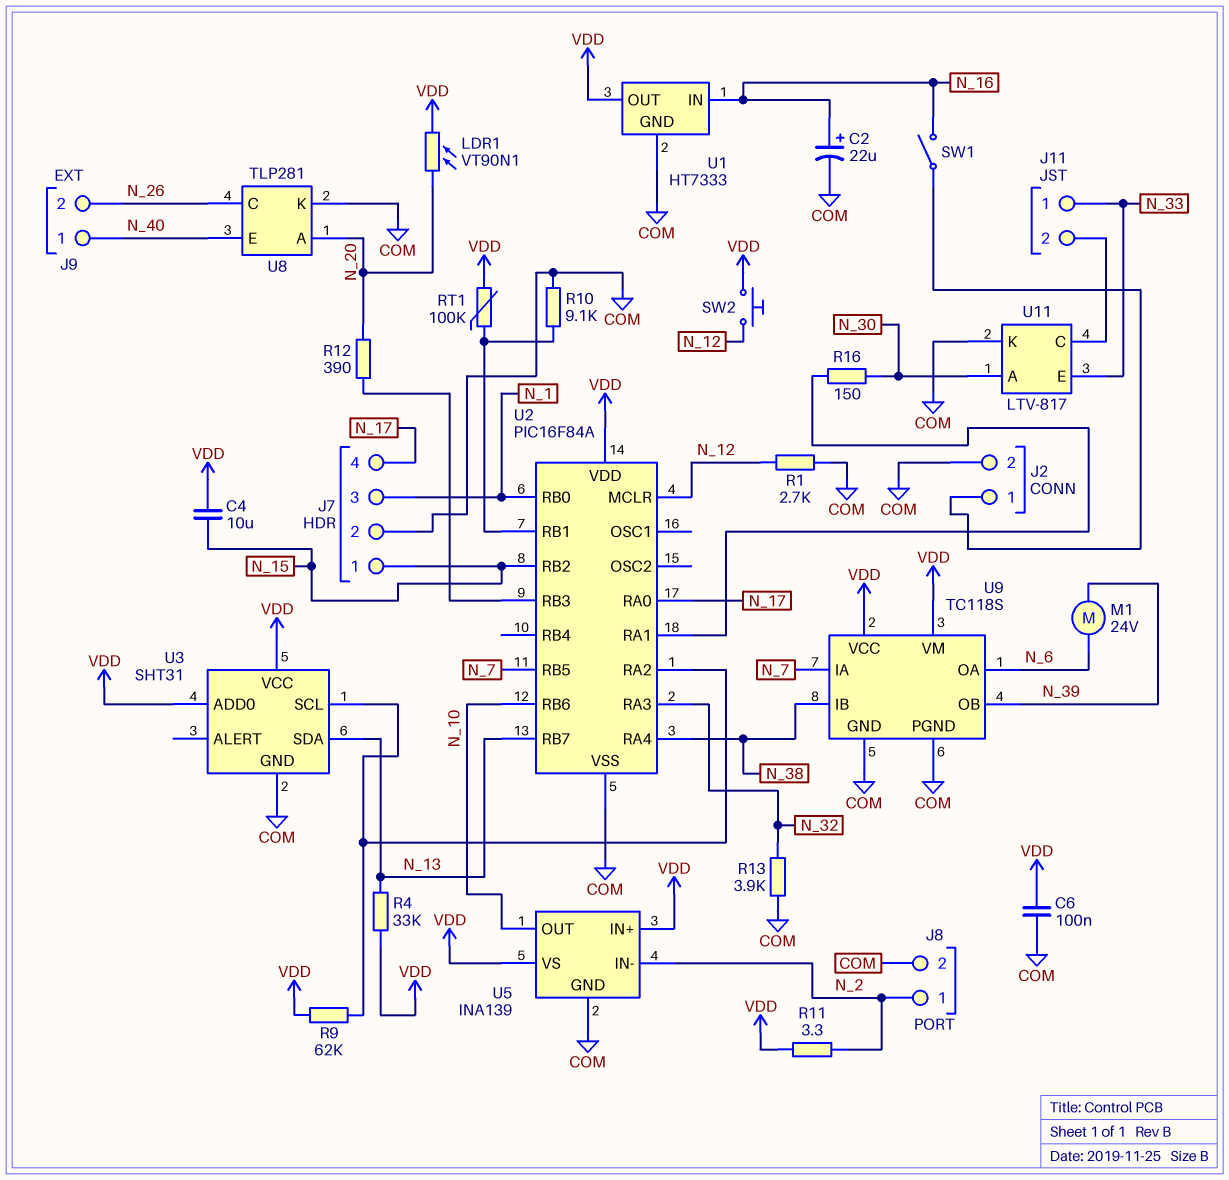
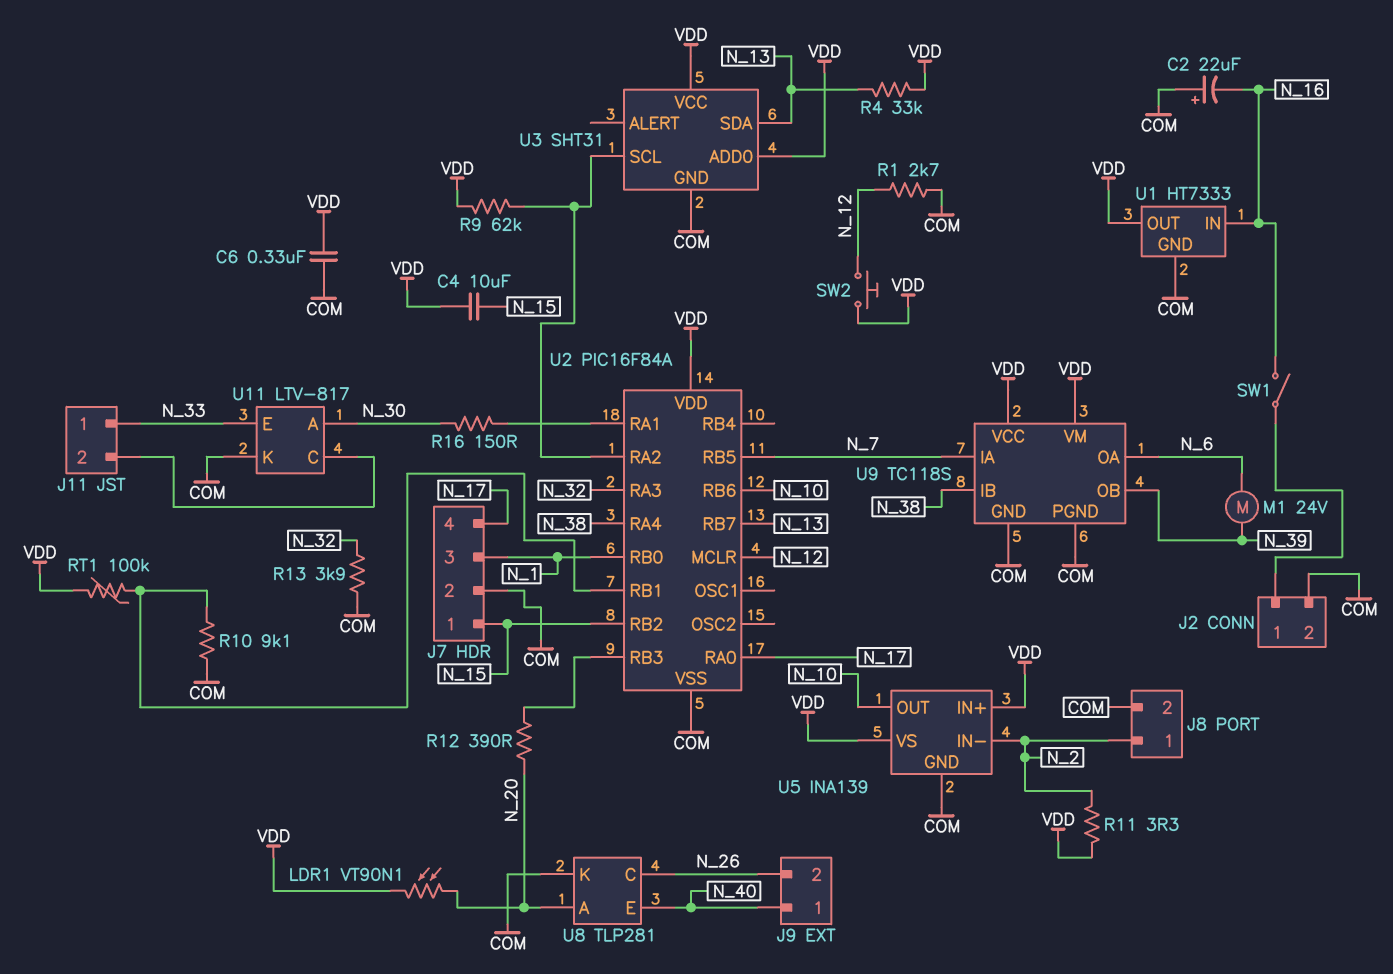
C2: 22uF (plus N_16, minus COM) -> 22uF (plus COM, minus N_16)
C6: 100nF (COM, VDD) -> 330nF (COM, VDD)

